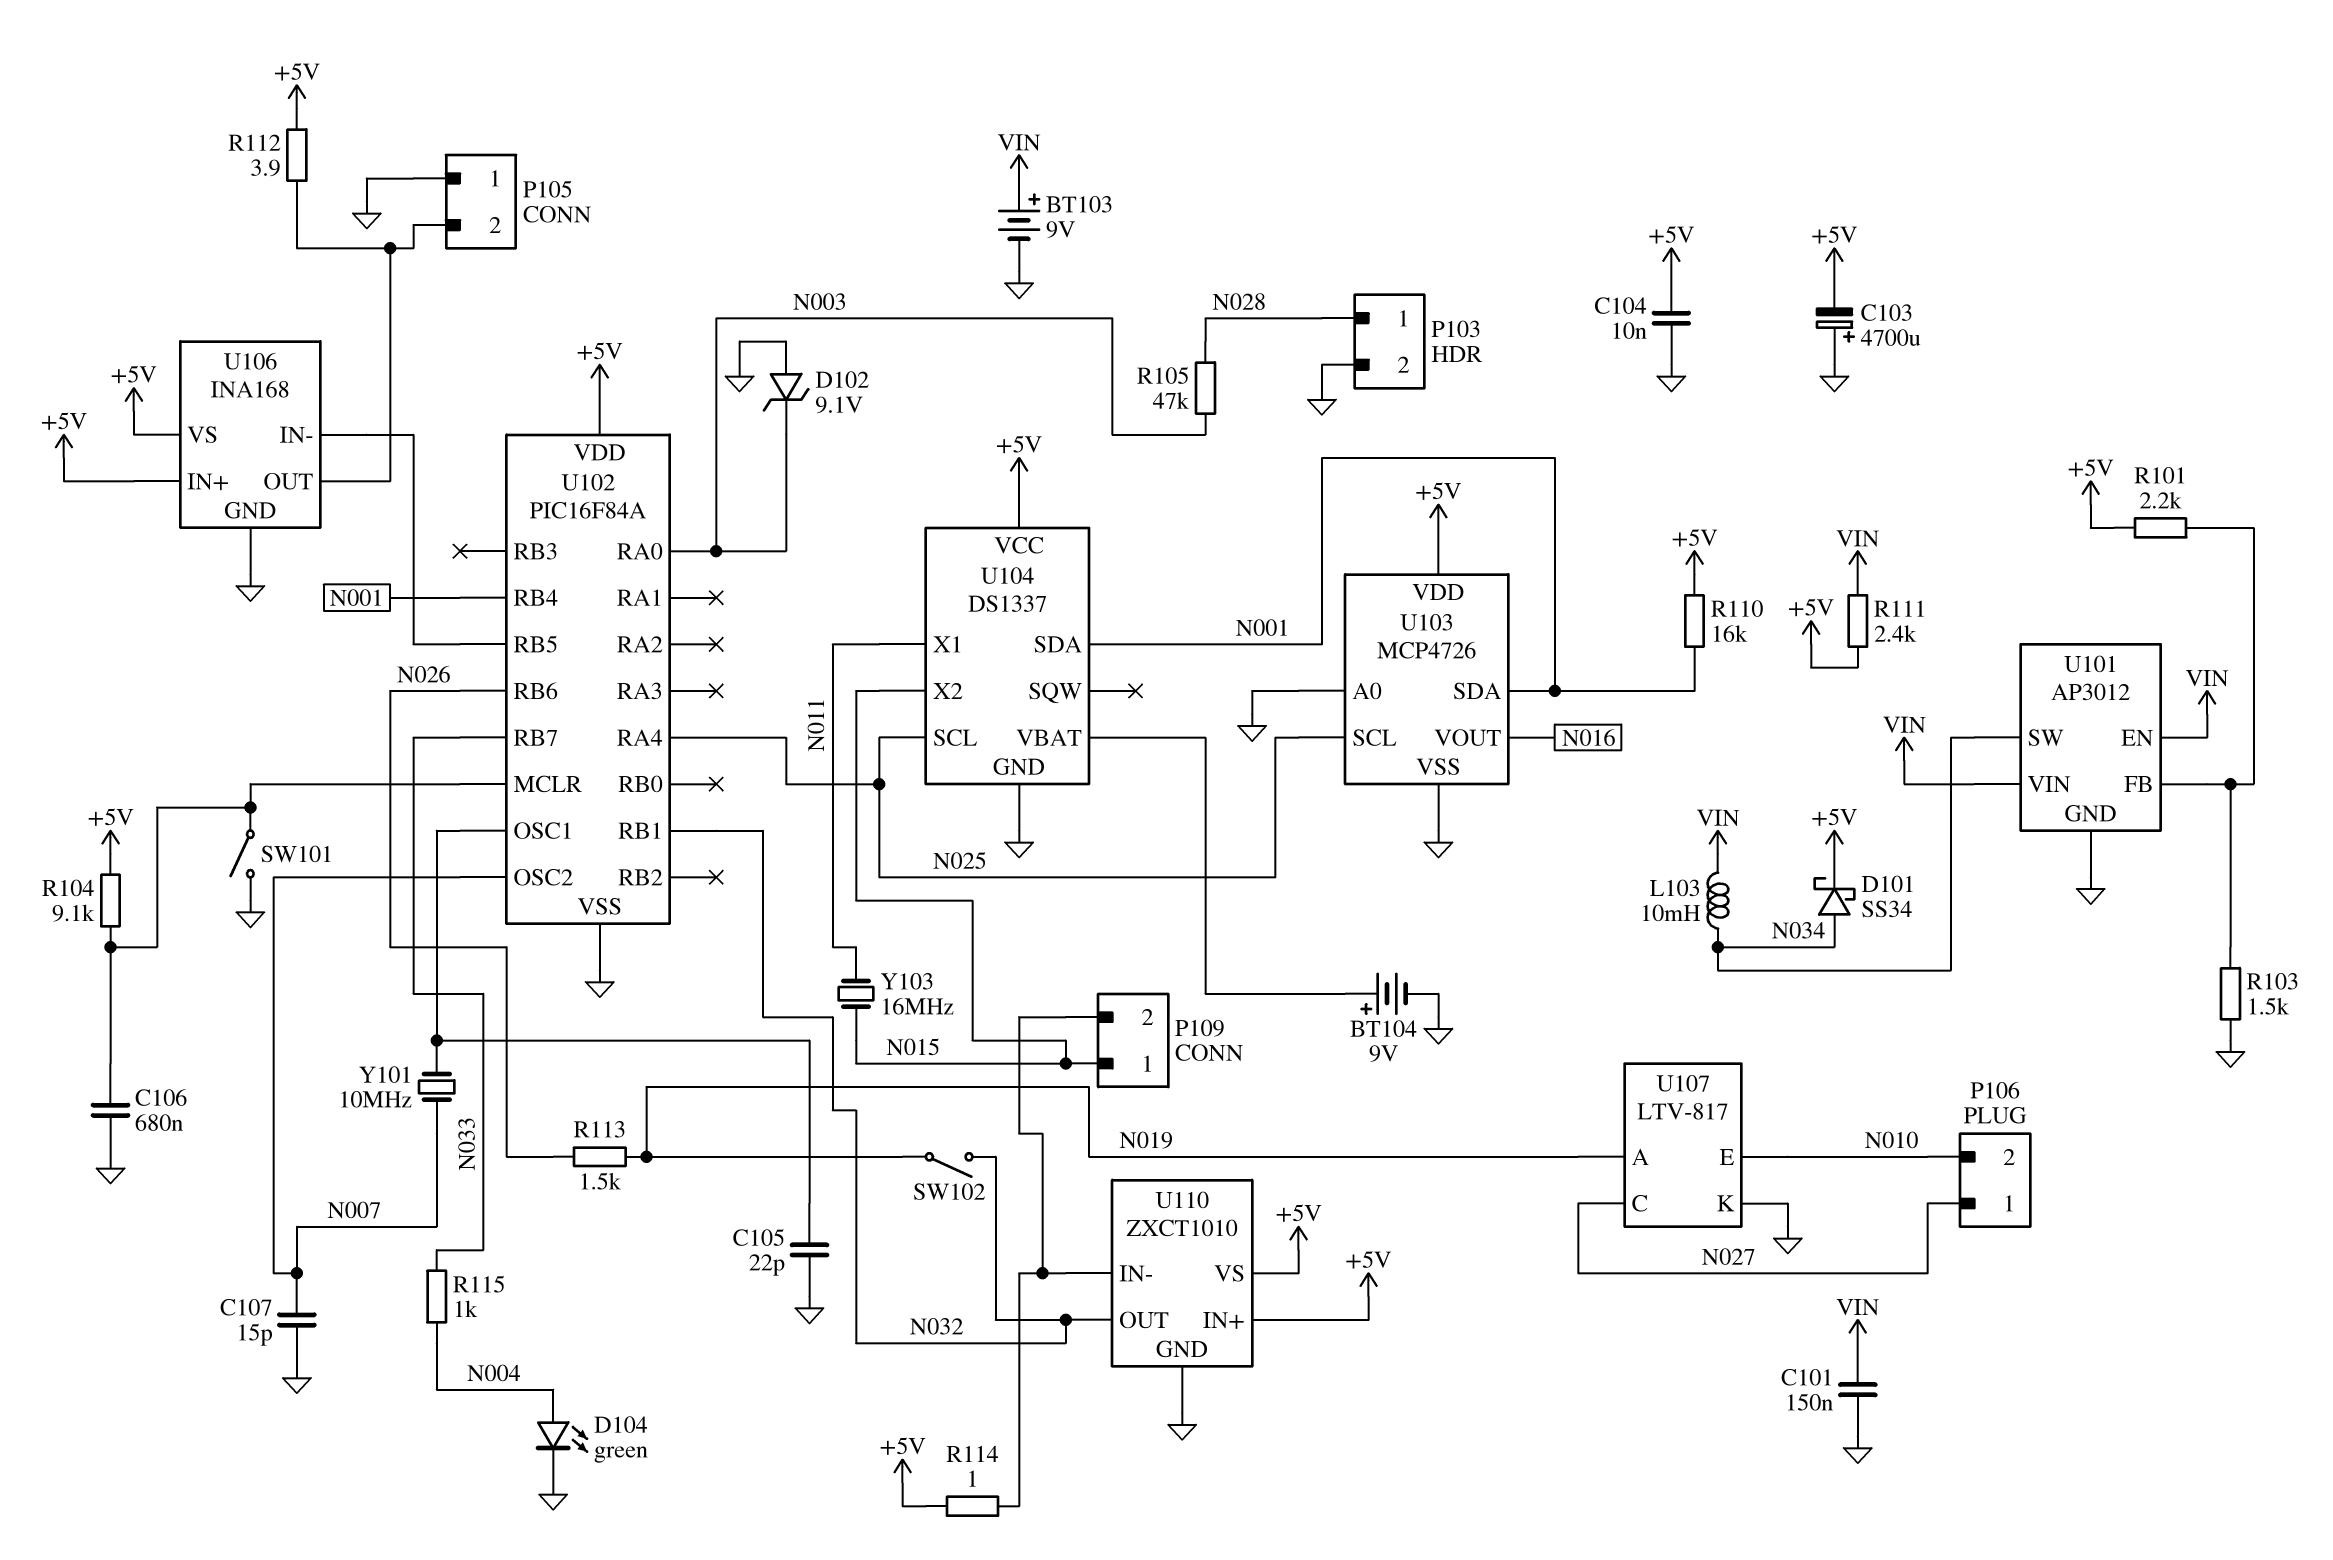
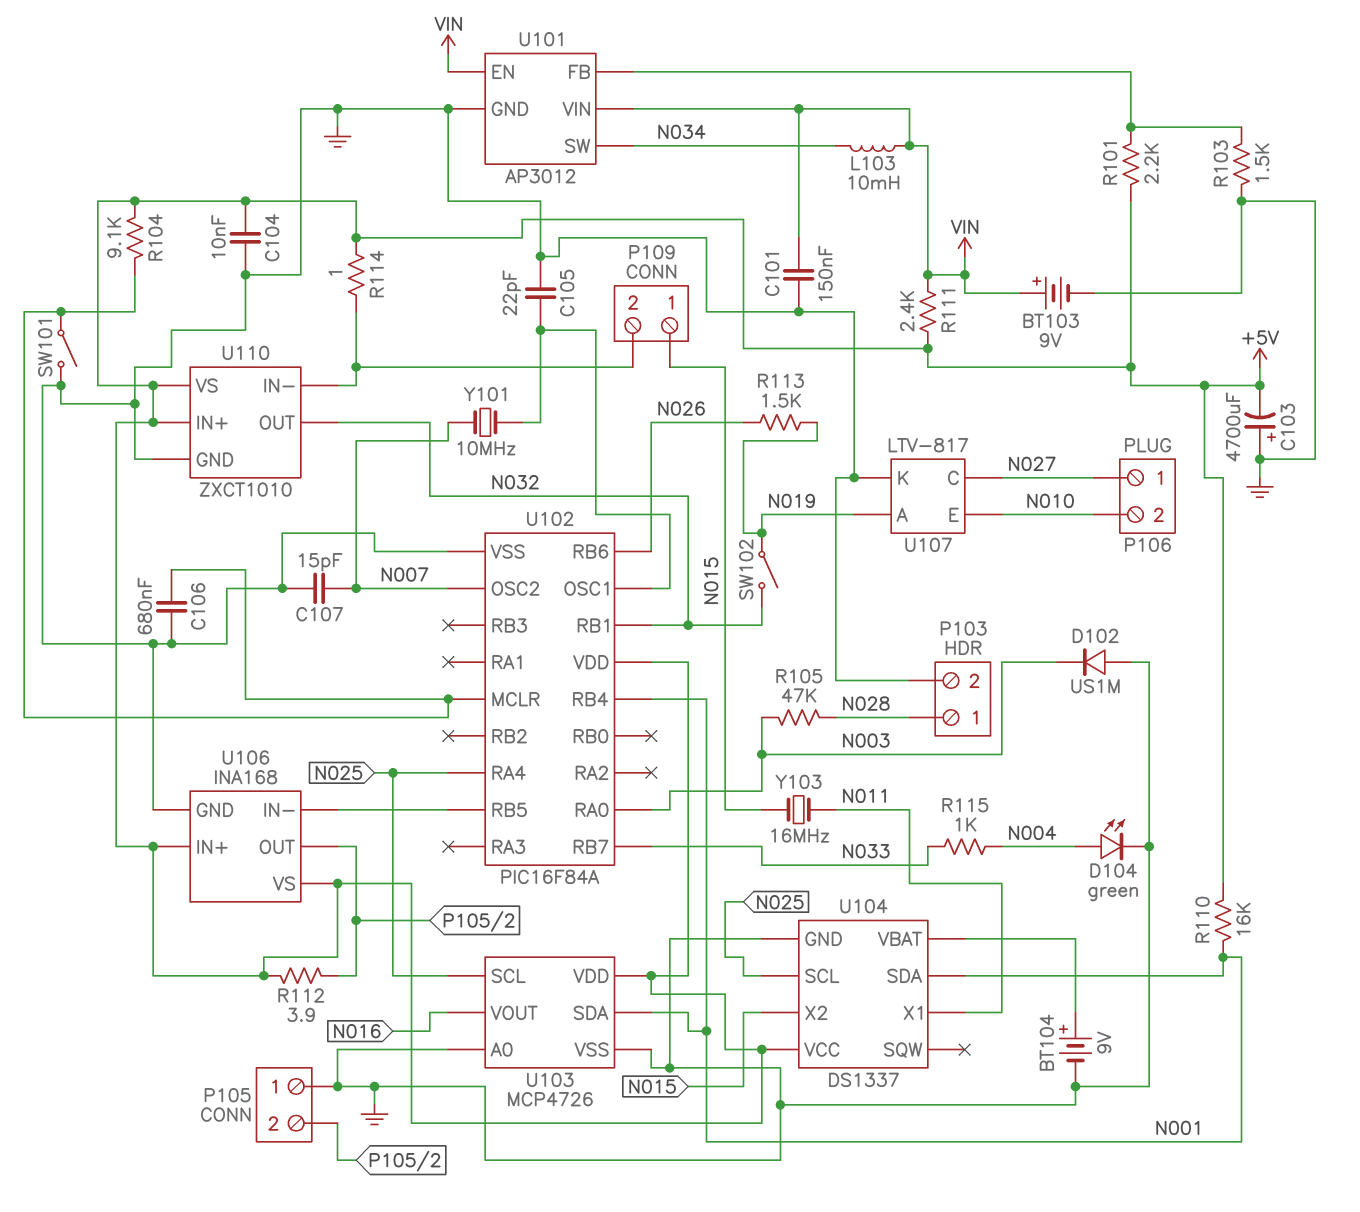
D101: schottky SS34 (A N034, K +5V) -> none
D102: zener 9.1V (A GND, K N003) -> diode US1M (A GND, K N003)

